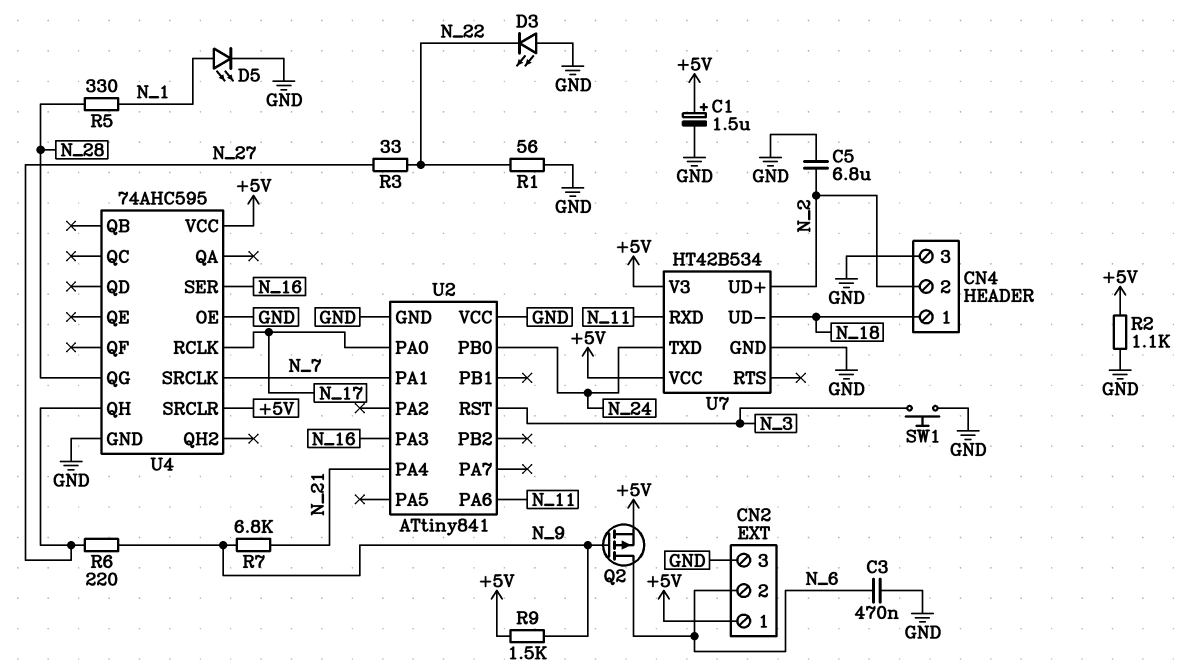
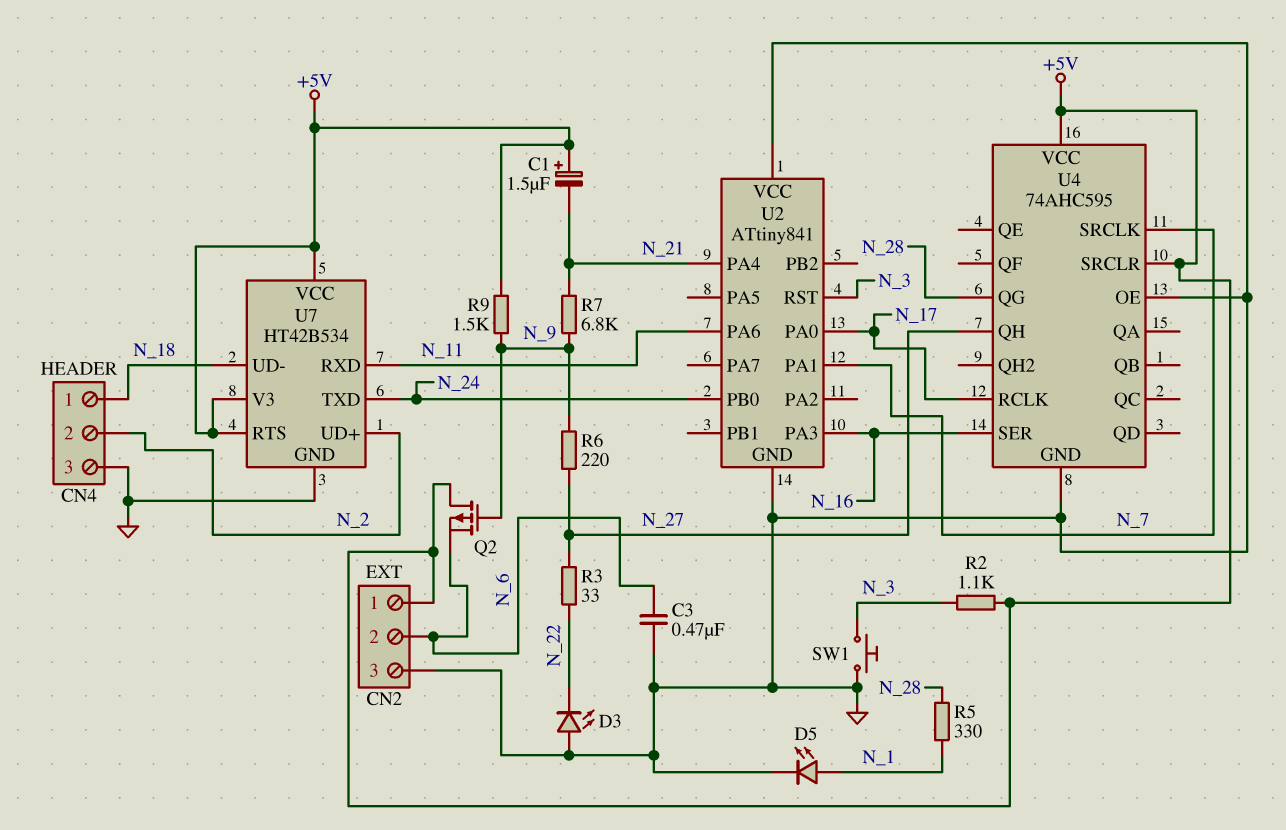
C1: 1.5uF (plus +5V, minus GND) -> 1.5uF (plus +5V, minus N_21)
C5: 6.8uF (GND, N_2) -> none
Q2: PMOS (G N_9, D N_6, S +5V) -> PMOS (G N_9, D +5V, S N_6)
R1: 56 (GND, N_22) -> none
R2: 1.1k (+5V, GND) -> 1.1k (+5V, N_3)
U7 pin RTS: none -> +5V

